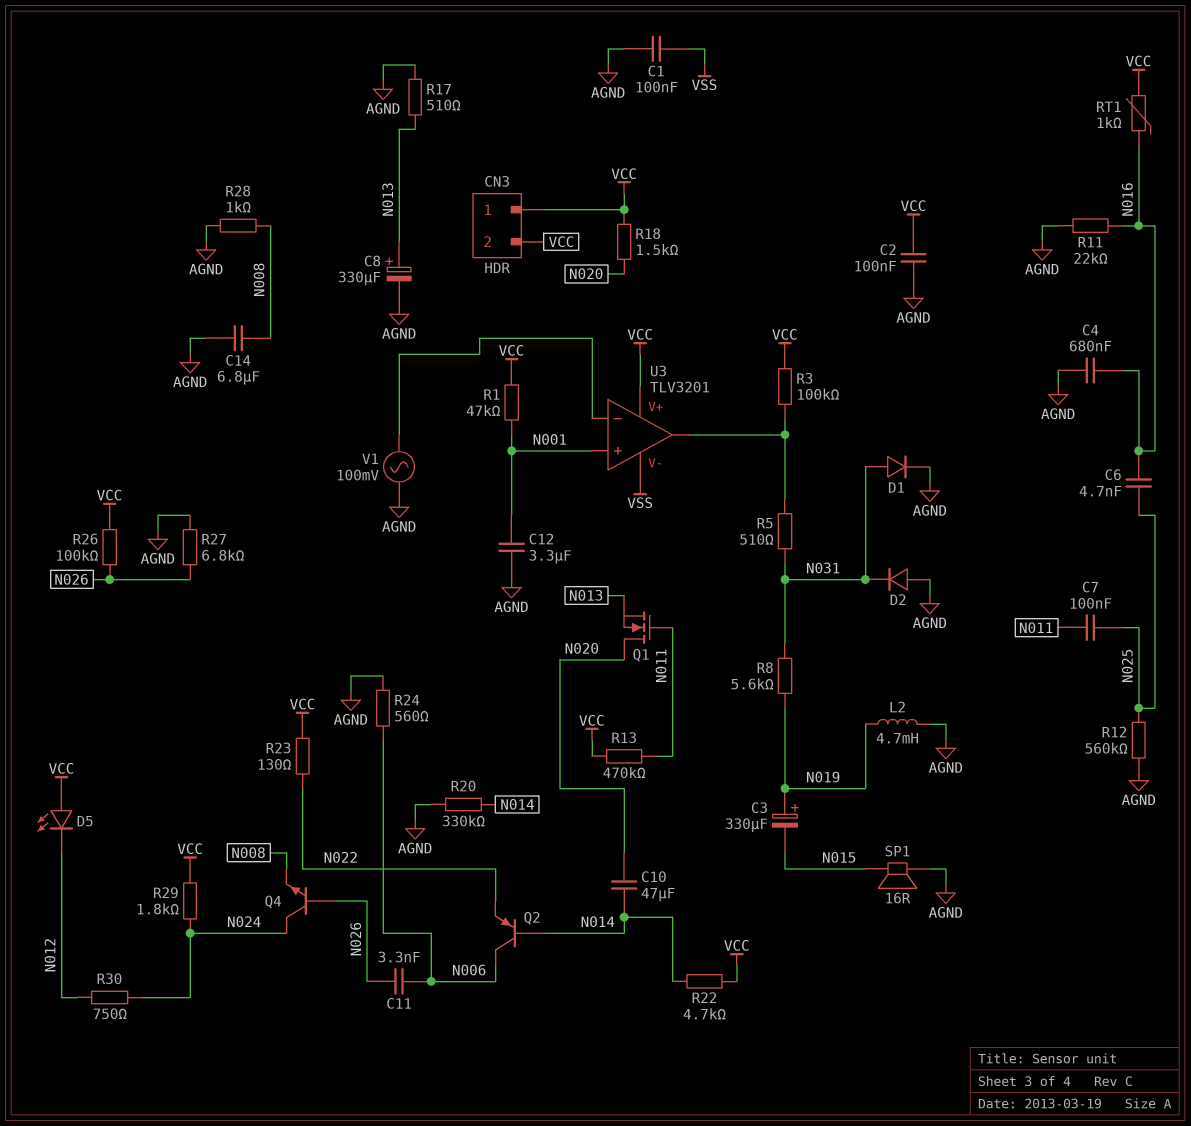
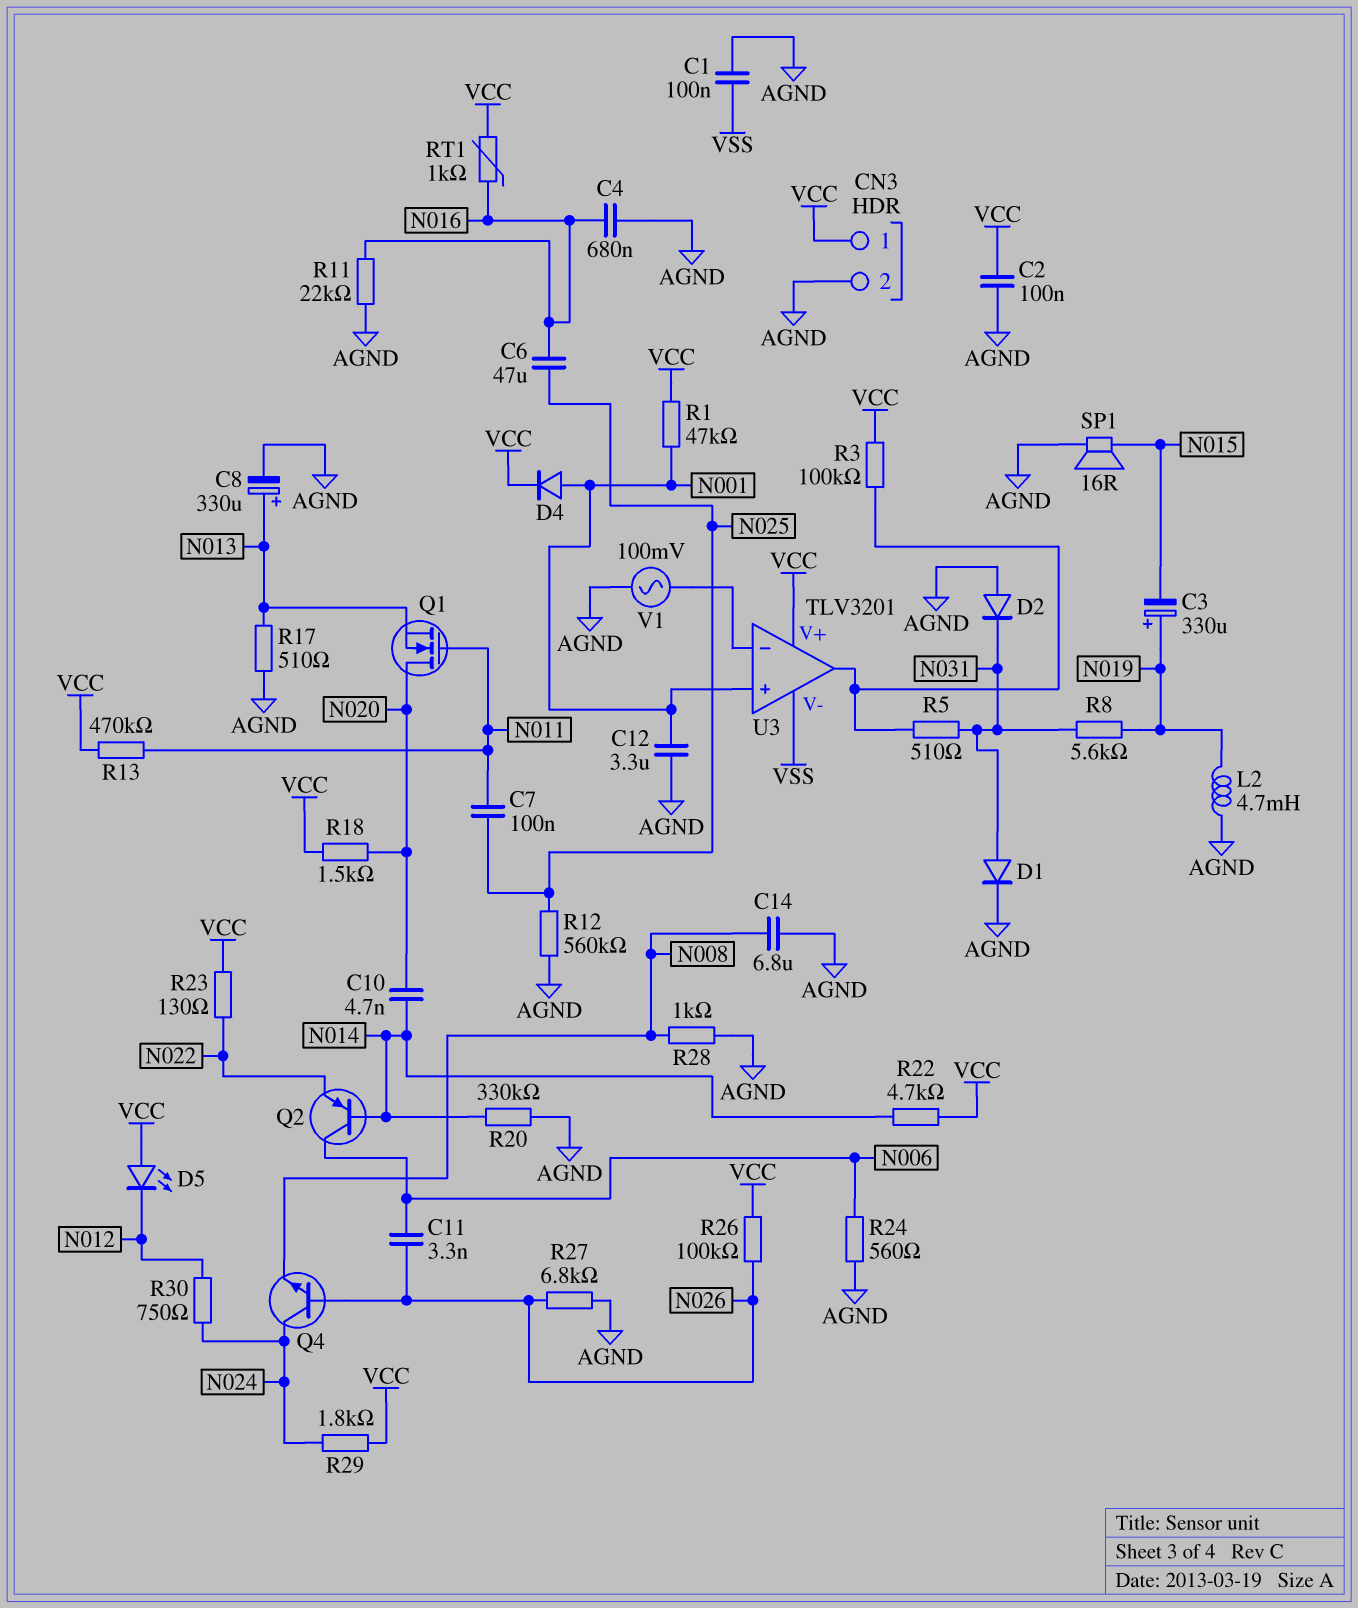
C6: 4.7nF (N016, N025) -> 47uF (N016, N025)
C10: 47uF (N014, N020) -> 4.7nF (N014, N020)
CN3 pin 2: VCC -> AGND
D4: none -> diode (A N001, K VCC)

